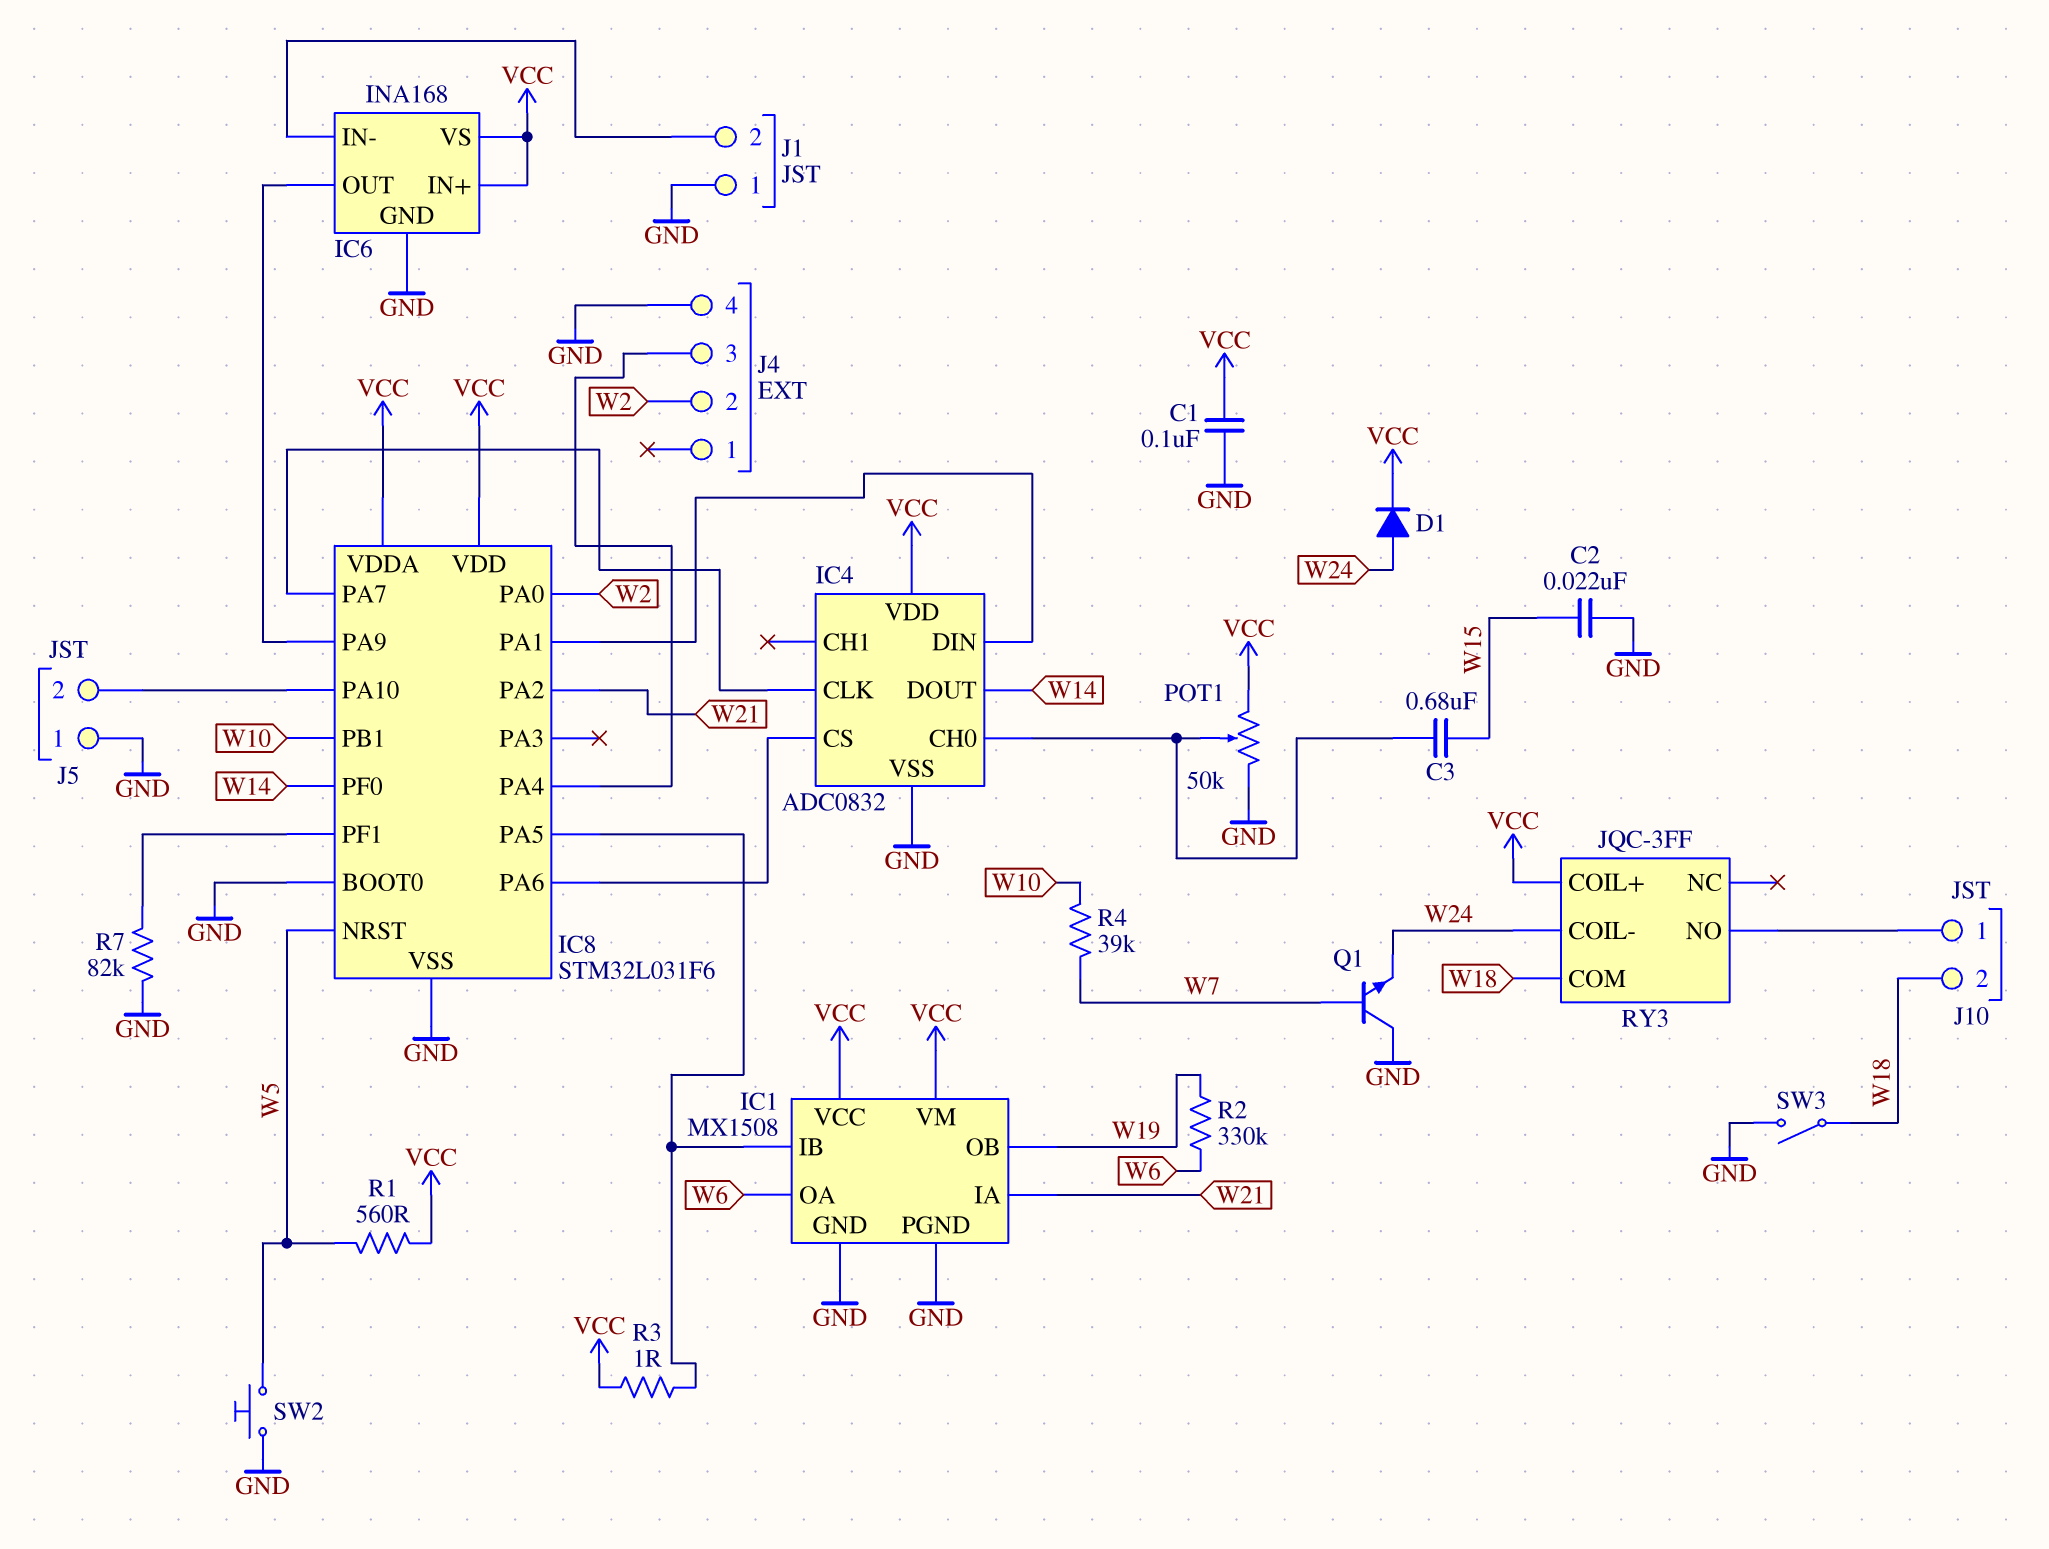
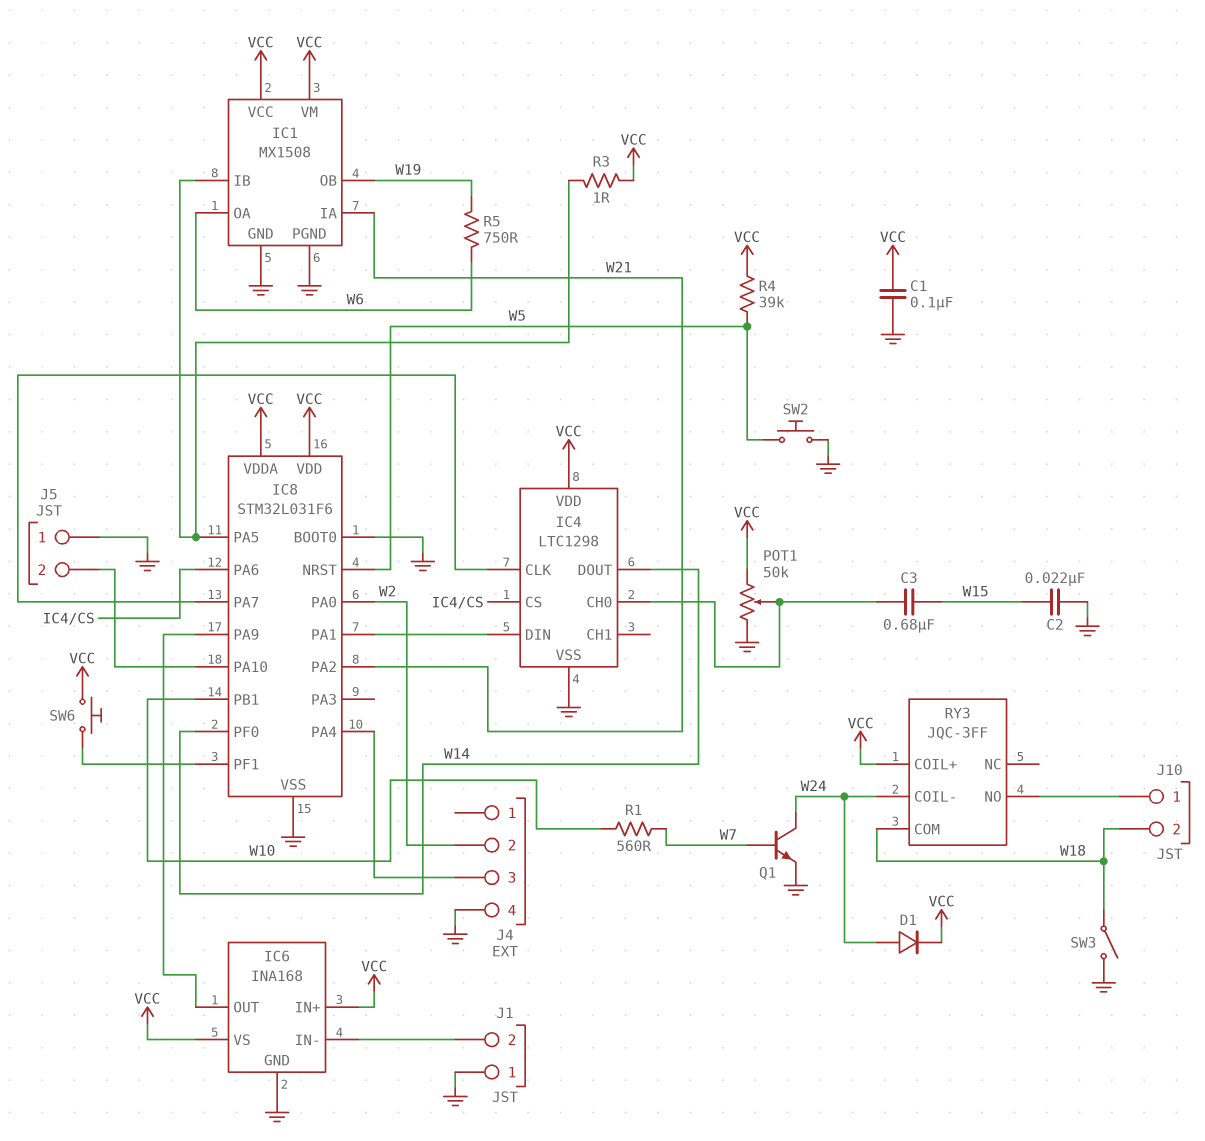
IC4: ADC0832 -> LTC1298
Q1: NPN (B W7, C GND, E W24) -> NPN (B W7, C W24, E GND)
R1: 560 (VCC, W5) -> 560 (W7, W10)
R2: 330k (W6, W19) -> none
R4: 39k (W7, W10) -> 39k (VCC, W5)
R5: none -> 750 (W6, W19)
R7: 82k (GND, IC8/PF1) -> none
SW6: none -> button (IC8/PF1, VCC)

